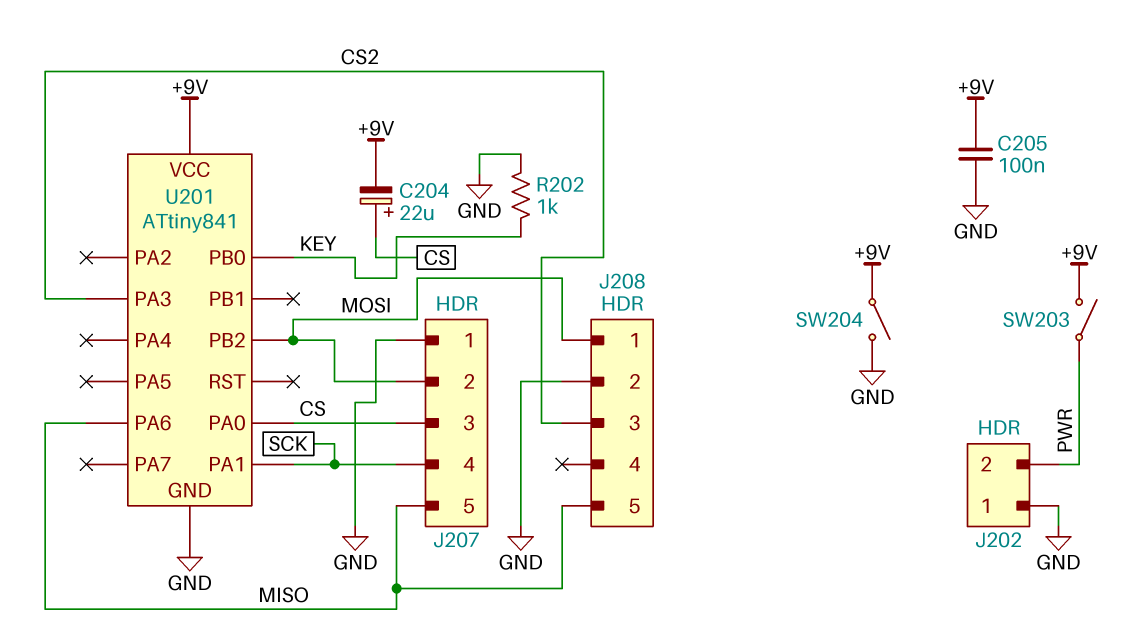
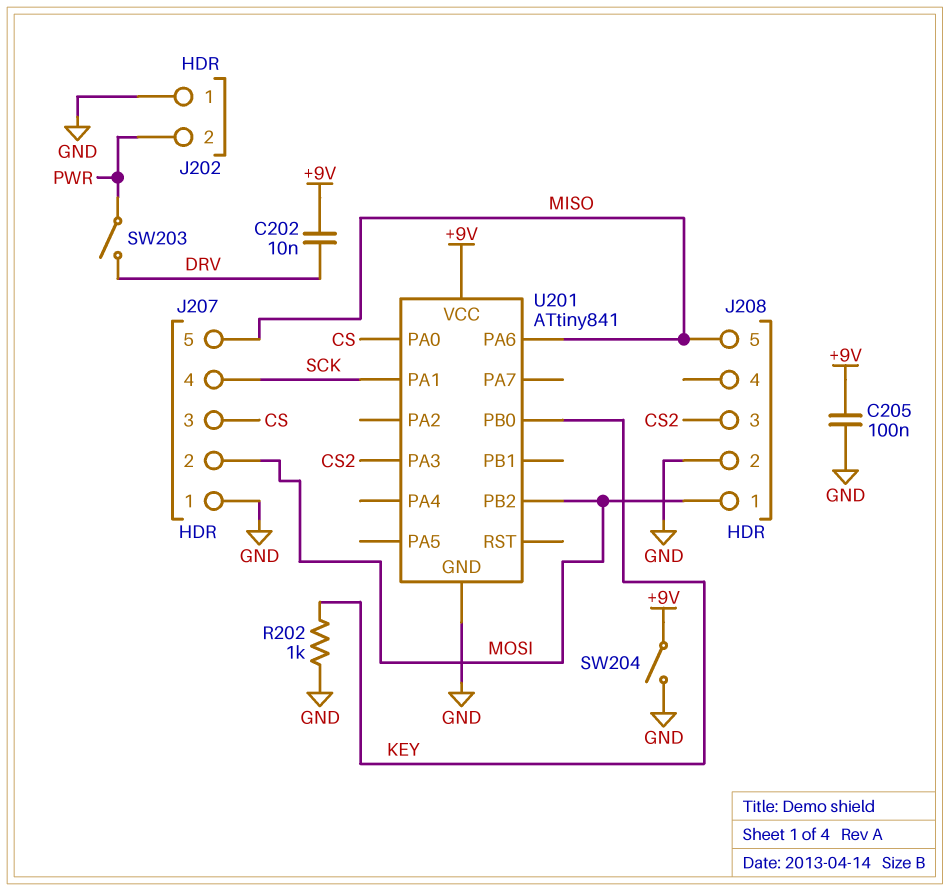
C202: none -> 10nF (+9V, DRV)
C204: 22uF (plus CS, minus +9V) -> none
SW203: switch (+9V, PWR) -> switch (DRV, PWR)

